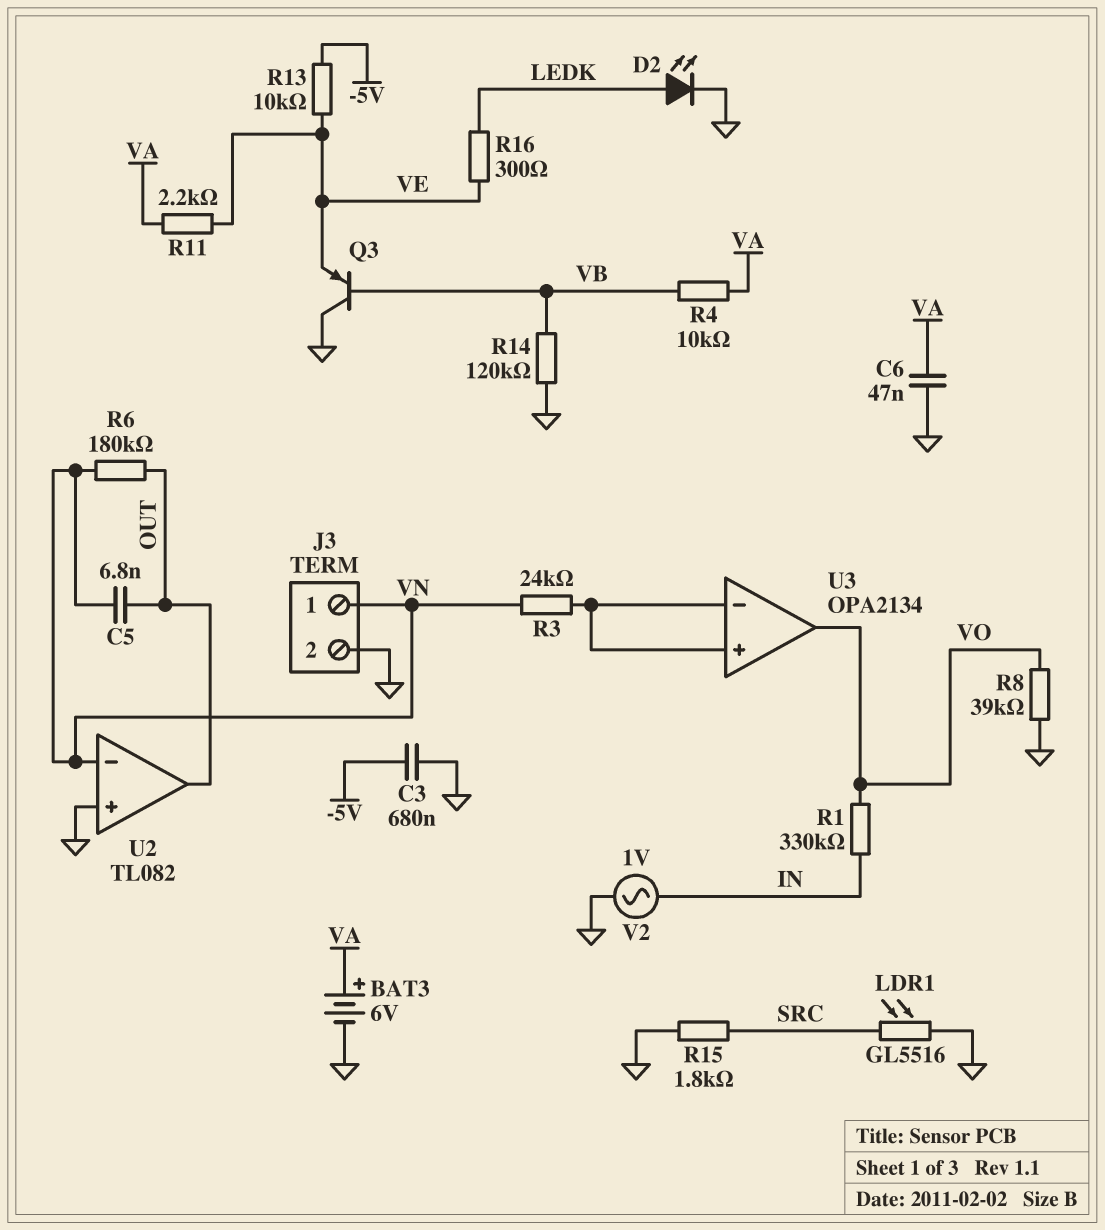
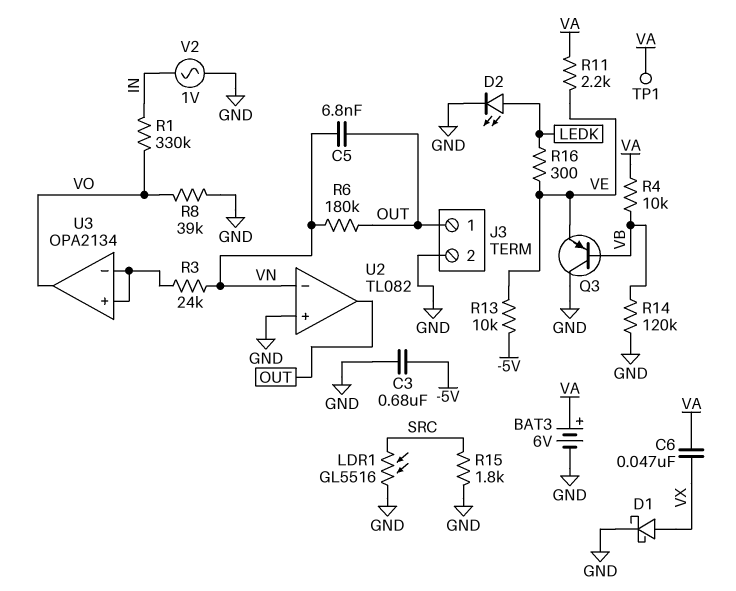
C6: 47nF (GND, VA) -> 47nF (VA, VX)
D1: none -> schottky (A VX, K GND)
J3 pin 1: VN -> OUT
TP1: none -> test point (VA)

